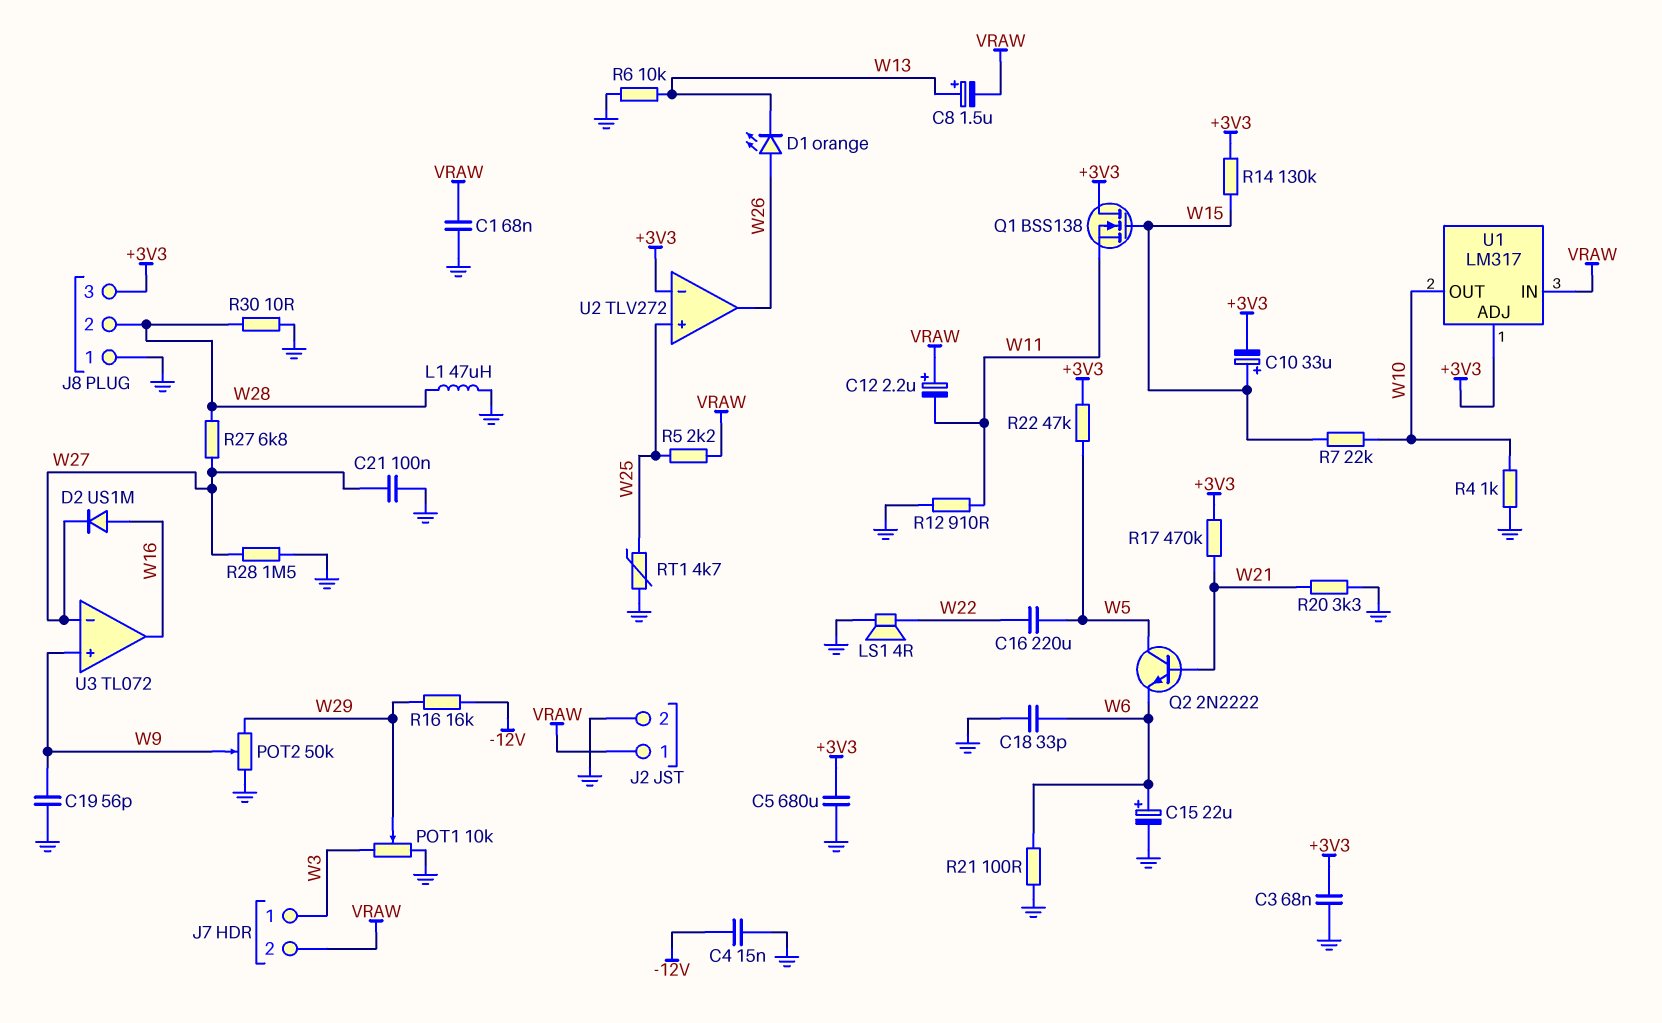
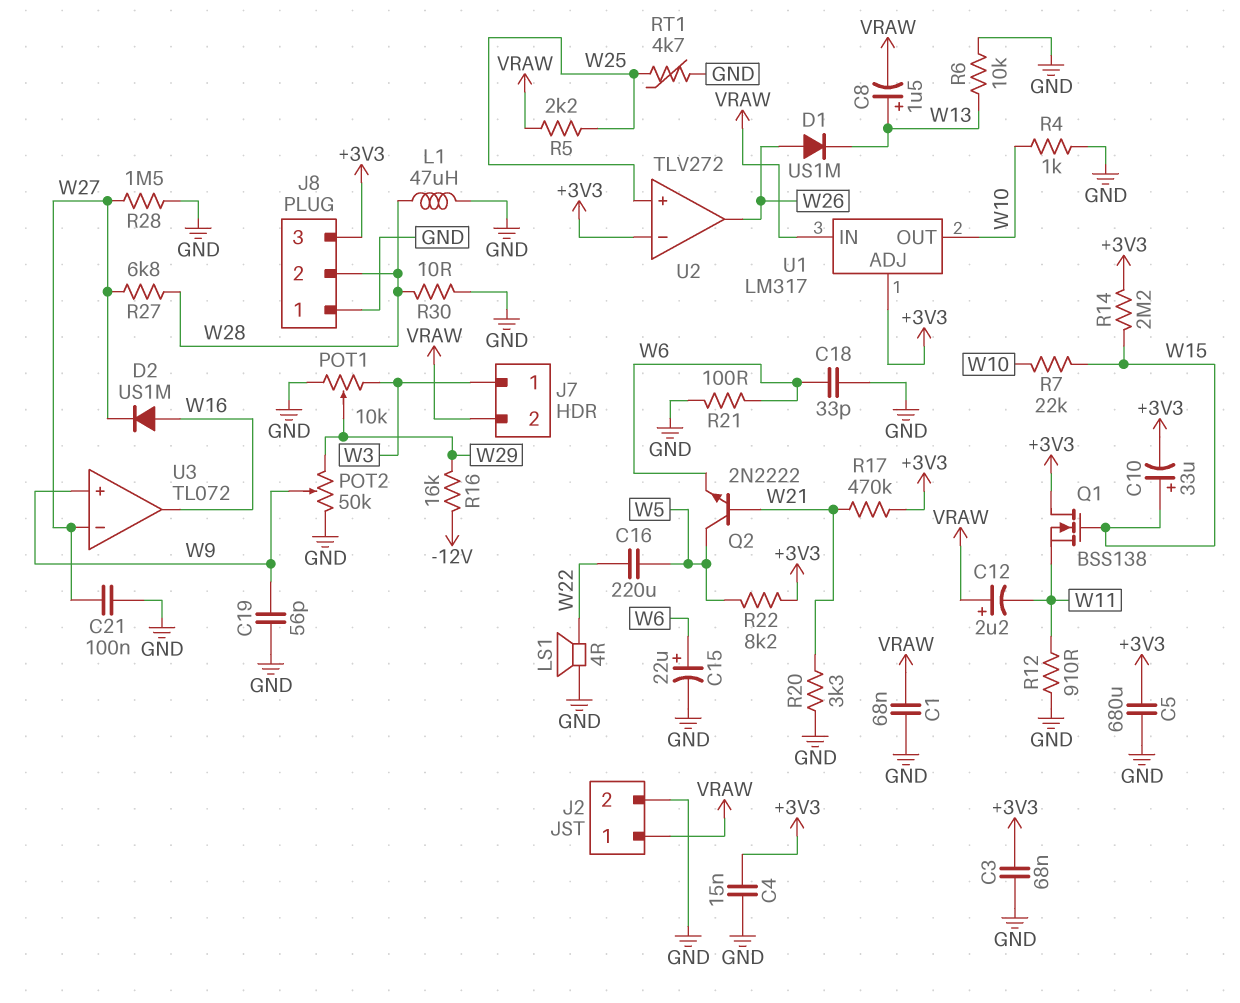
C4: 15nF (-12V, GND) -> 15nF (+3V3, GND)
D1: LED orange (A W26, K W13) -> diode US1M (A W26, K W13)
R14: 130k (+3V3, W15) -> 2.2M (+3V3, W15)
R22: 47k (+3V3, W5) -> 8.2k (+3V3, W5)

